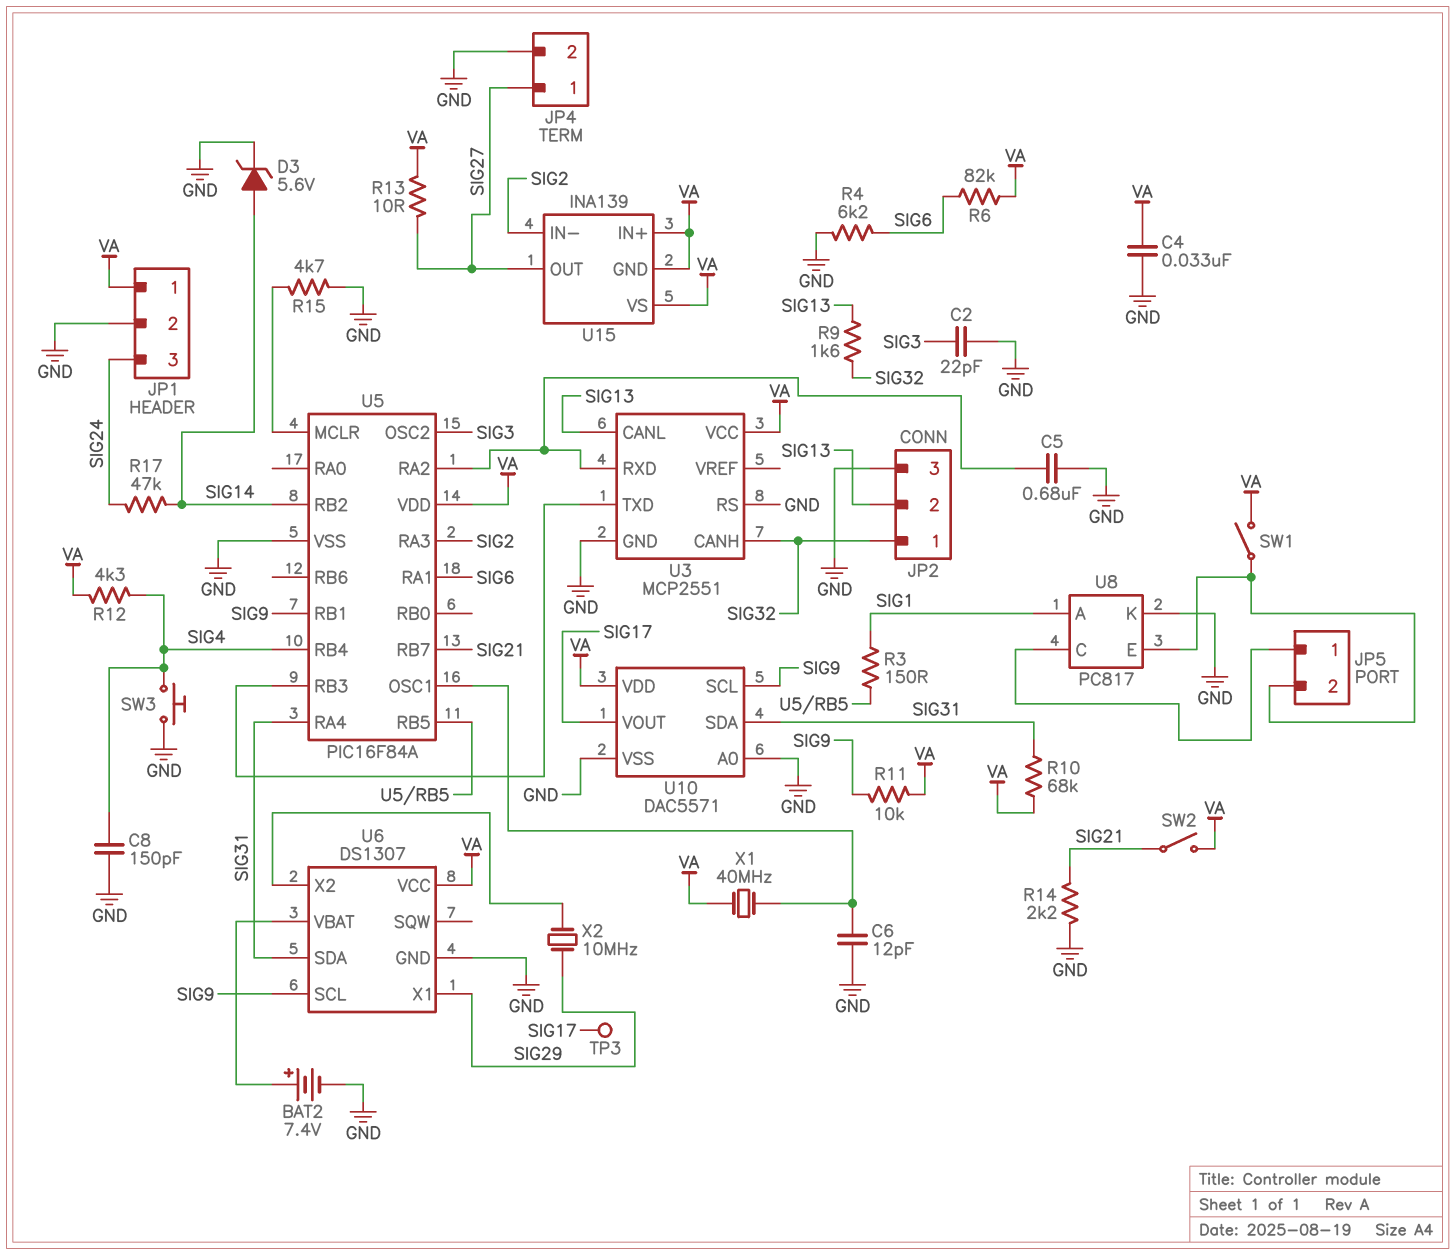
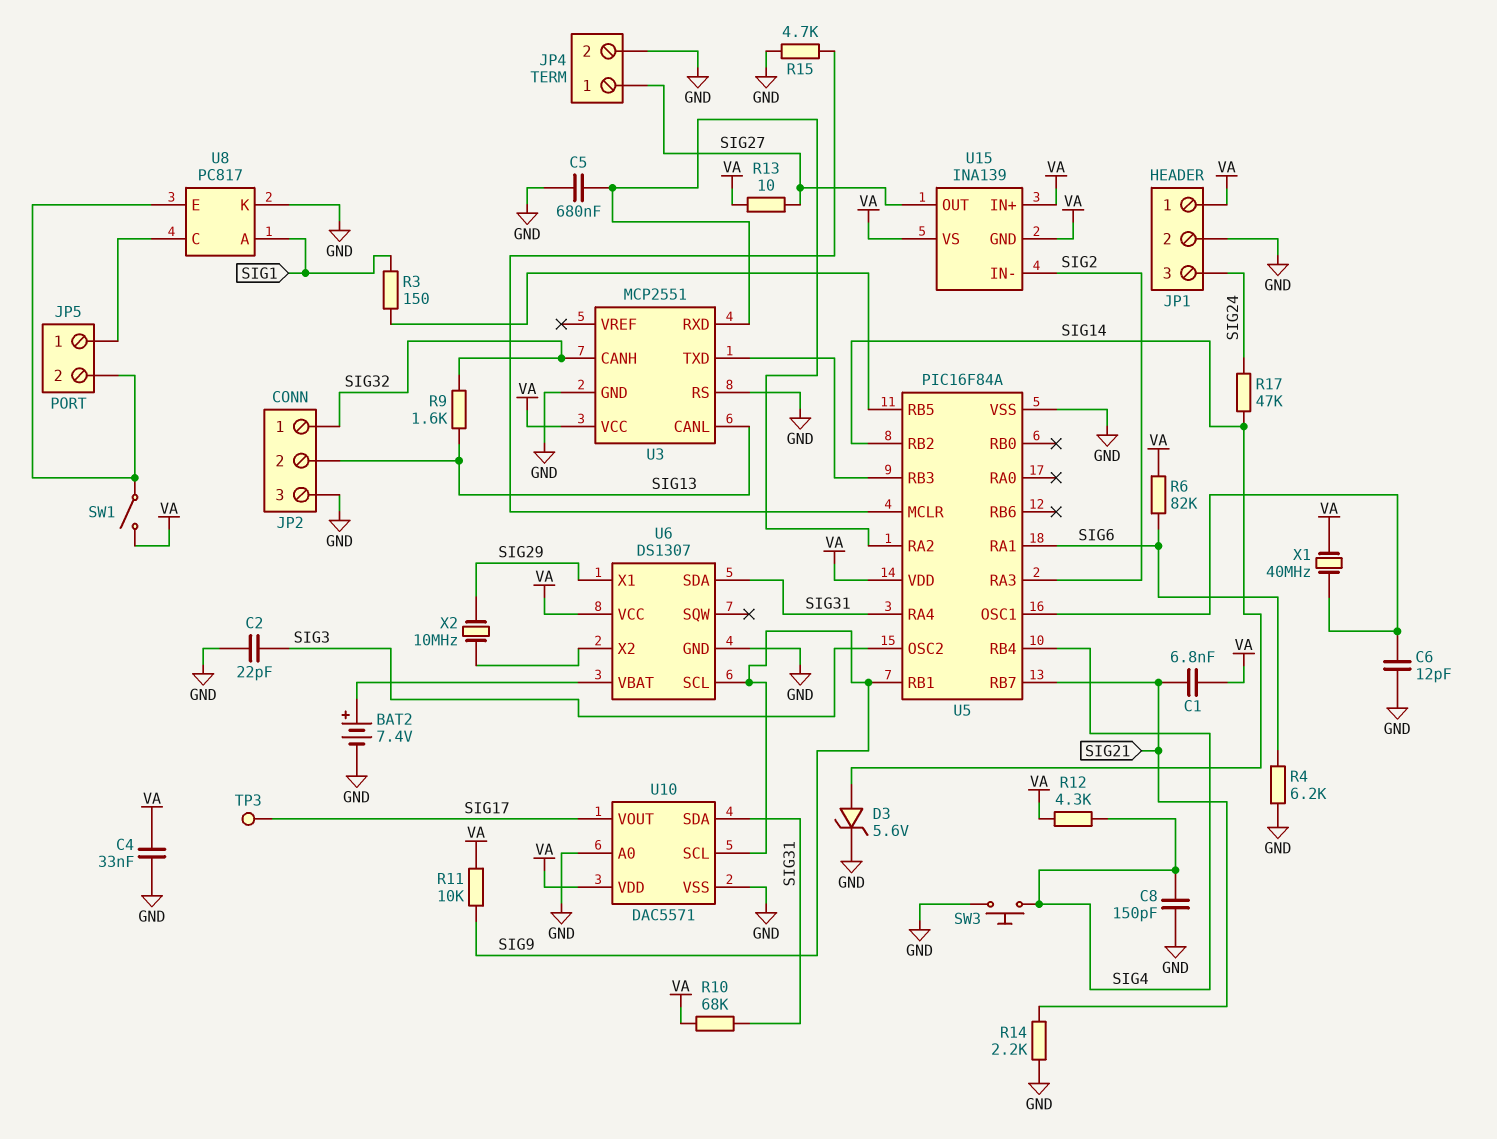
C1: none -> 6.8nF (SIG21, VA)
SW2: switch (SIG21, VA) -> none

